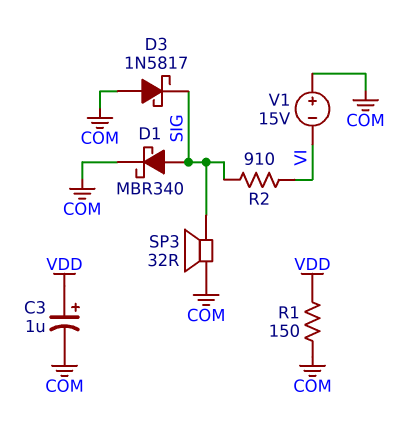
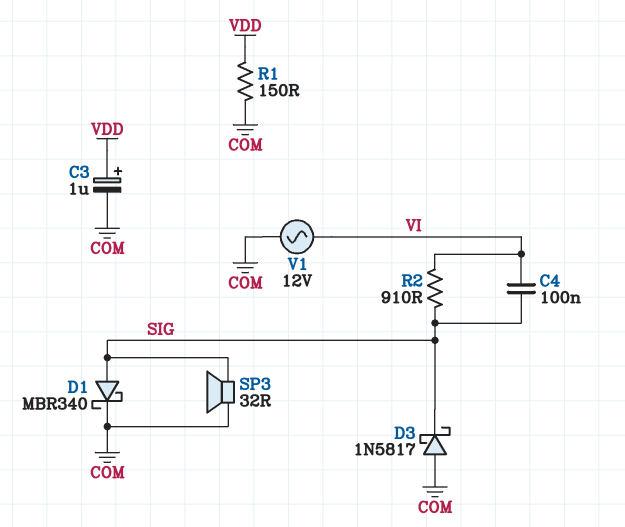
C4: none -> 100nF (SIG, VI)
V1: 15V (plus COM, minus VI) -> AC 12V (COM, VI)

